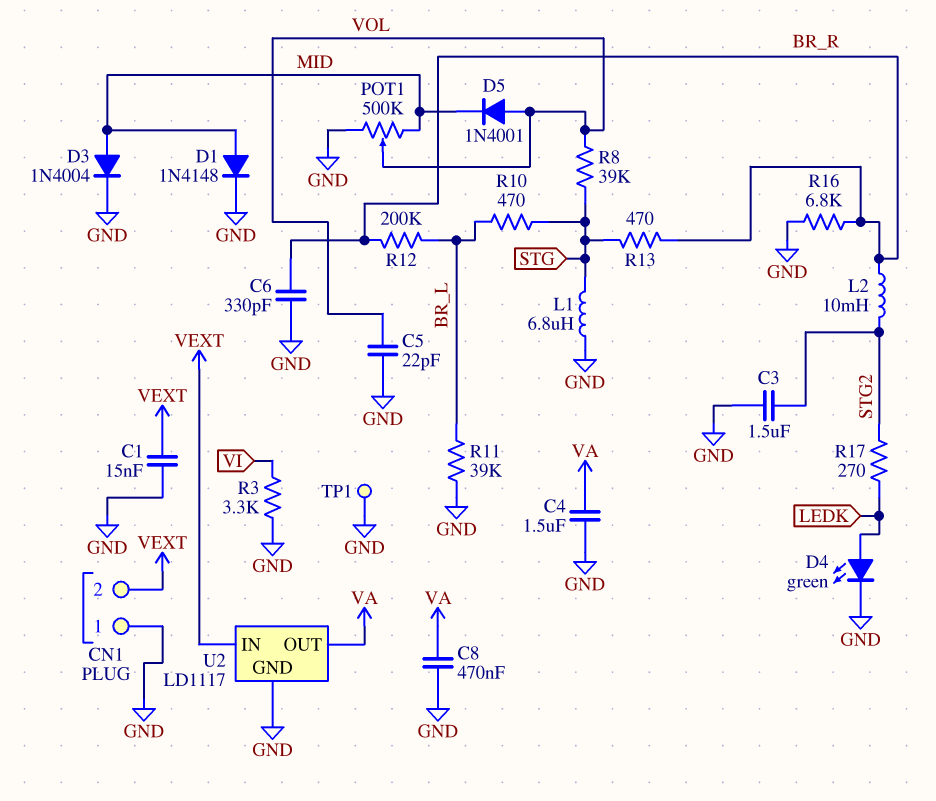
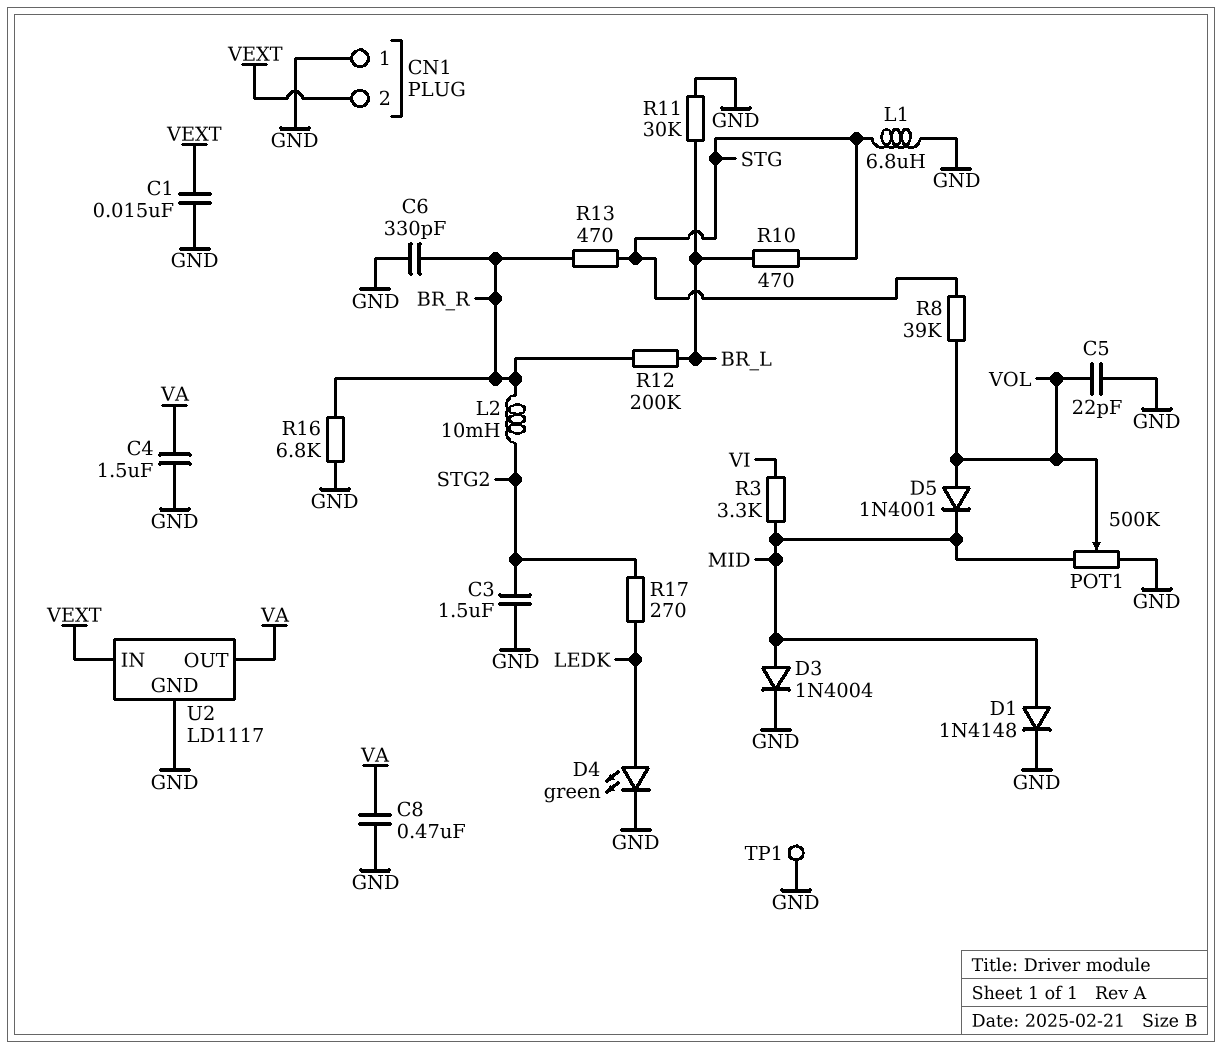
R3: 3.3k (GND, VI) -> 3.3k (MID, VI)
R11: 39k (BR_L, GND) -> 30k (BR_L, GND)

